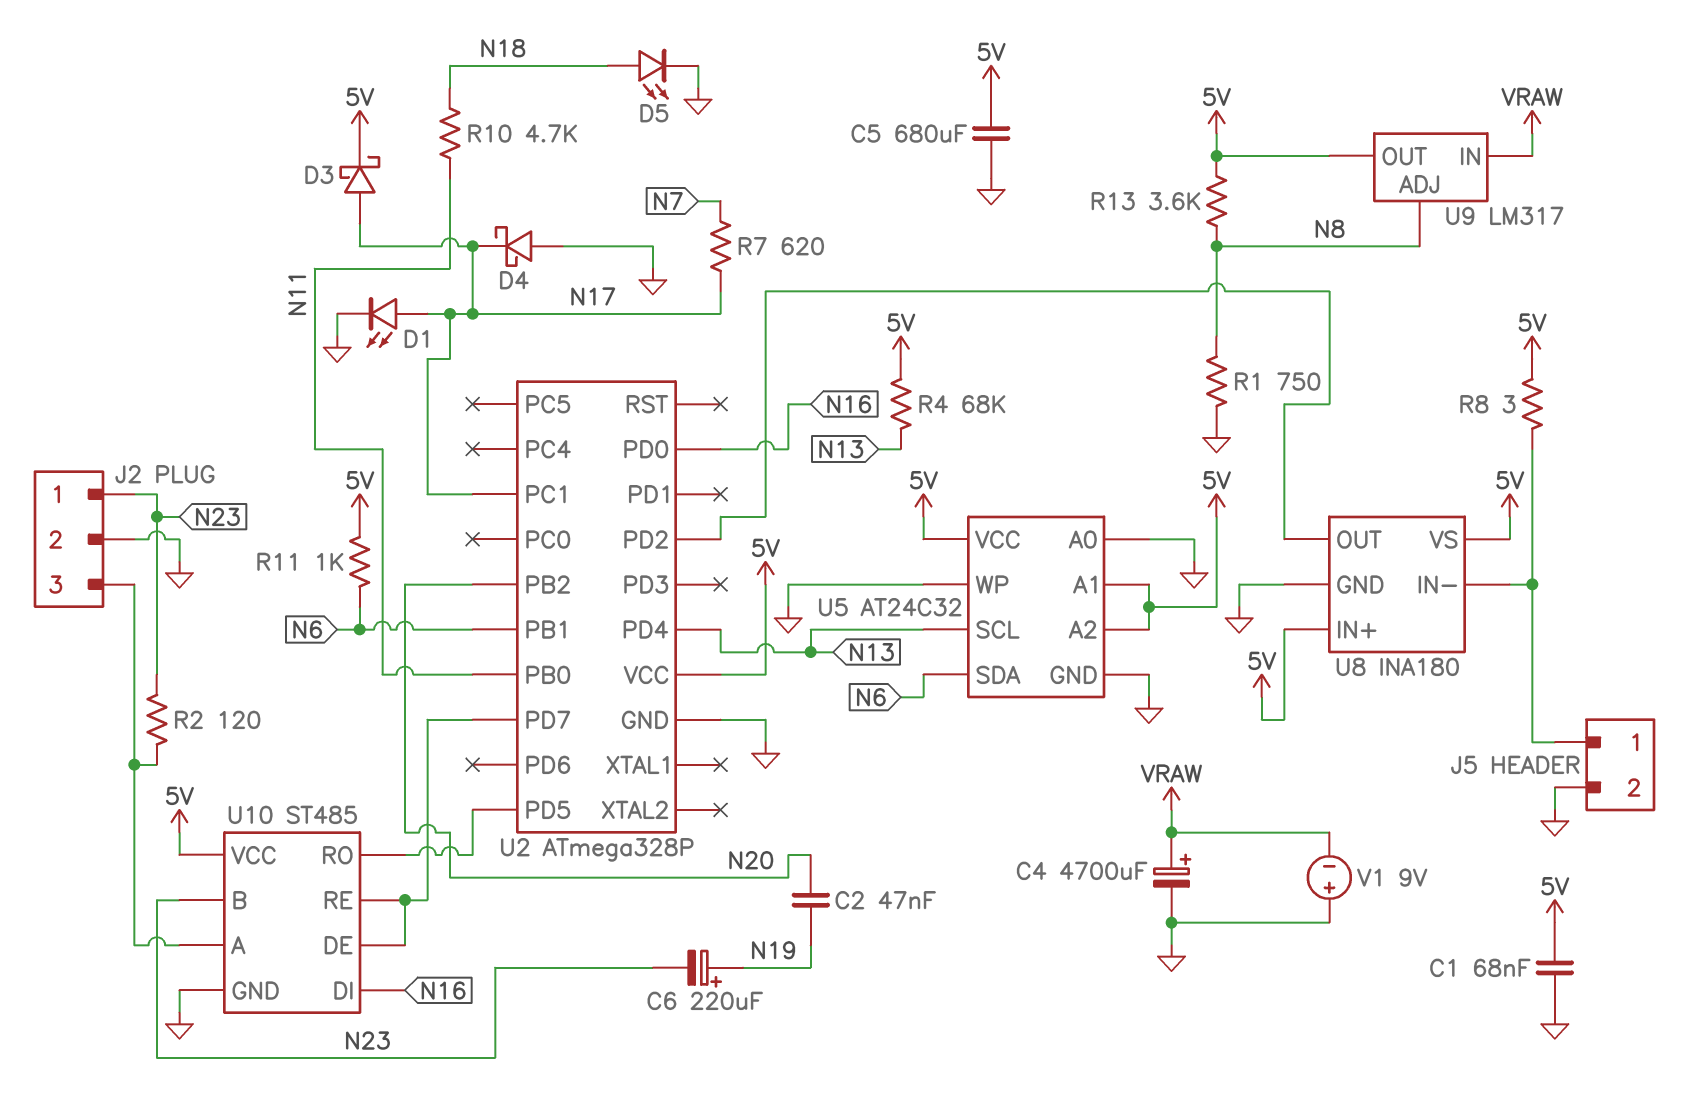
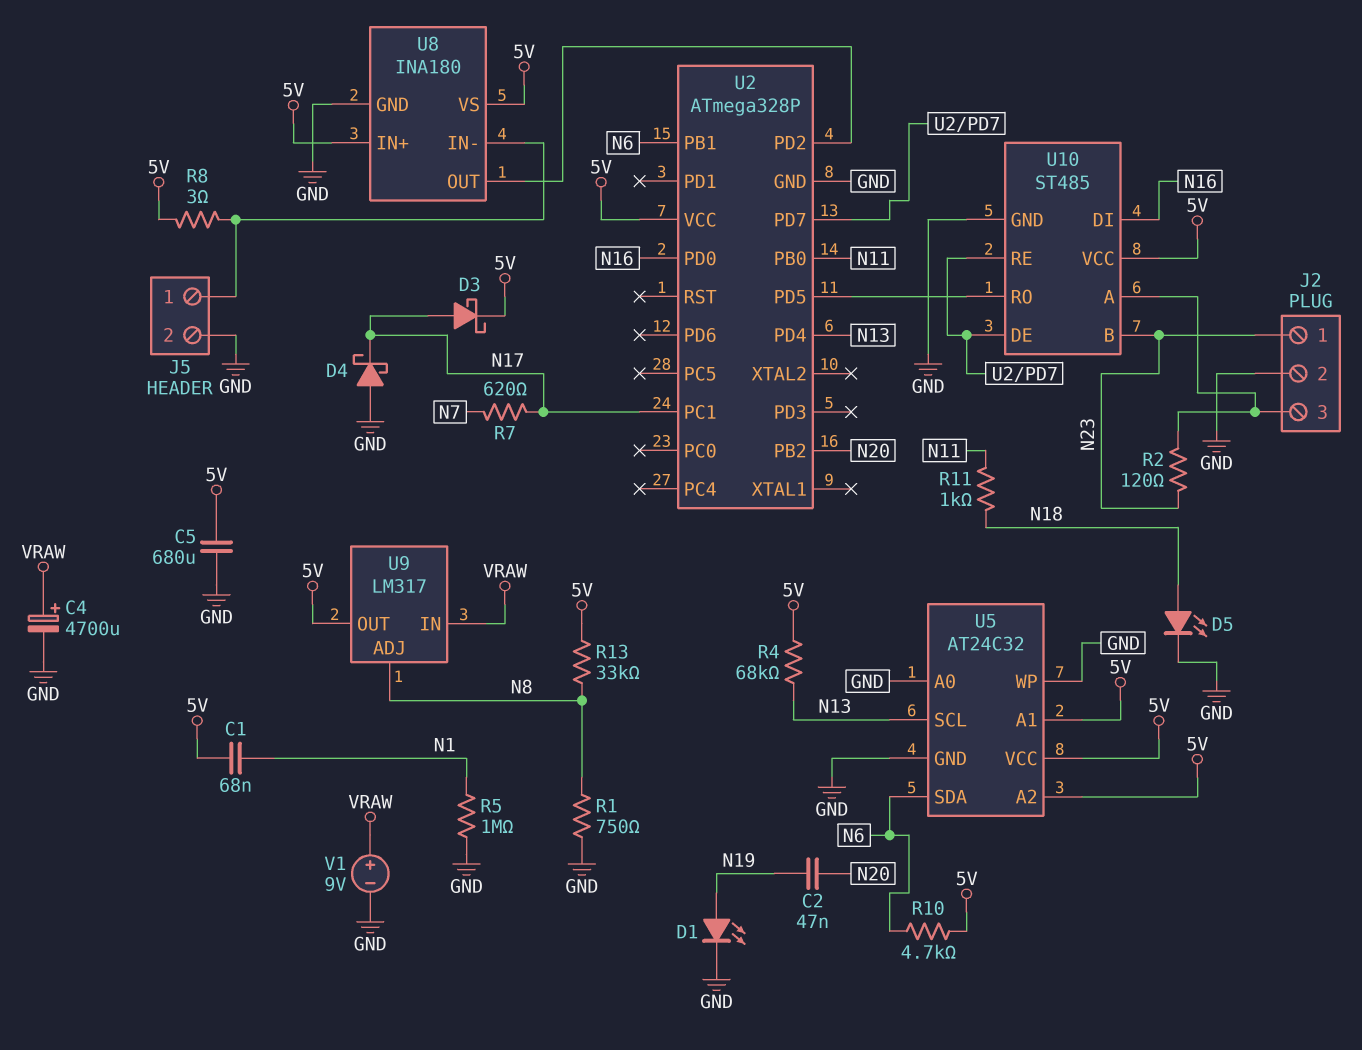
C1: 68nF (5V, GND) -> 68nF (5V, N1)
C6: 220uF (plus N19, minus N23) -> none
D1: LED (A N17, K GND) -> LED (A N19, K GND)
R5: none -> 1M (GND, N1)
R10: 4.7k (N11, N18) -> 4.7k (5V, N6)
R11: 1k (5V, N6) -> 1k (N11, N18)
R13: 3.6k (5V, N8) -> 33k (5V, N8)
V1: 9V (plus GND, minus VRAW) -> 9V (plus VRAW, minus GND)

